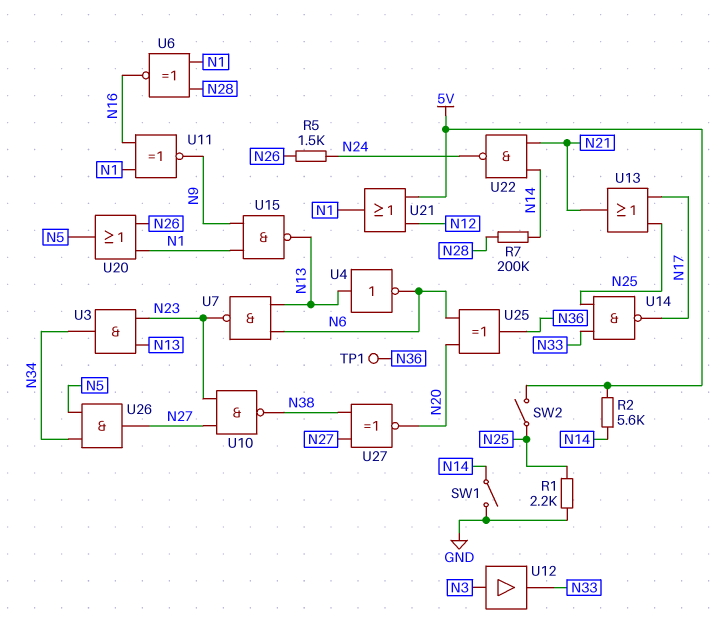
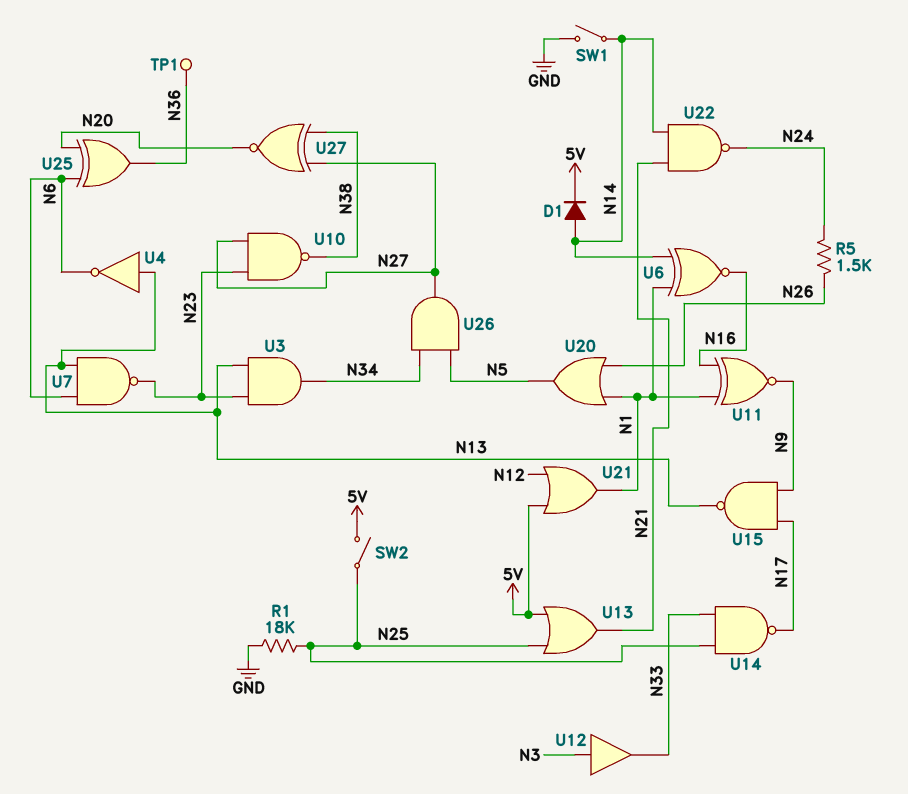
D1: none -> diode (A N14, K 5V)
R1: 2.2k (GND, N25) -> 18k (GND, N25)
R2: 5.6k (5V, N14) -> none
R7: 200k (N14, N28) -> none
U6: XNOR (in N1, in N28, out N16) -> XNOR (in N1, in N14, out N16)
U13: OR (in N17, in N25, out N21) -> OR (in 5V, in N25, out N21)
U15: NAND (in N1, in N9, out N13) -> NAND (in N9, in N17, out N13)

